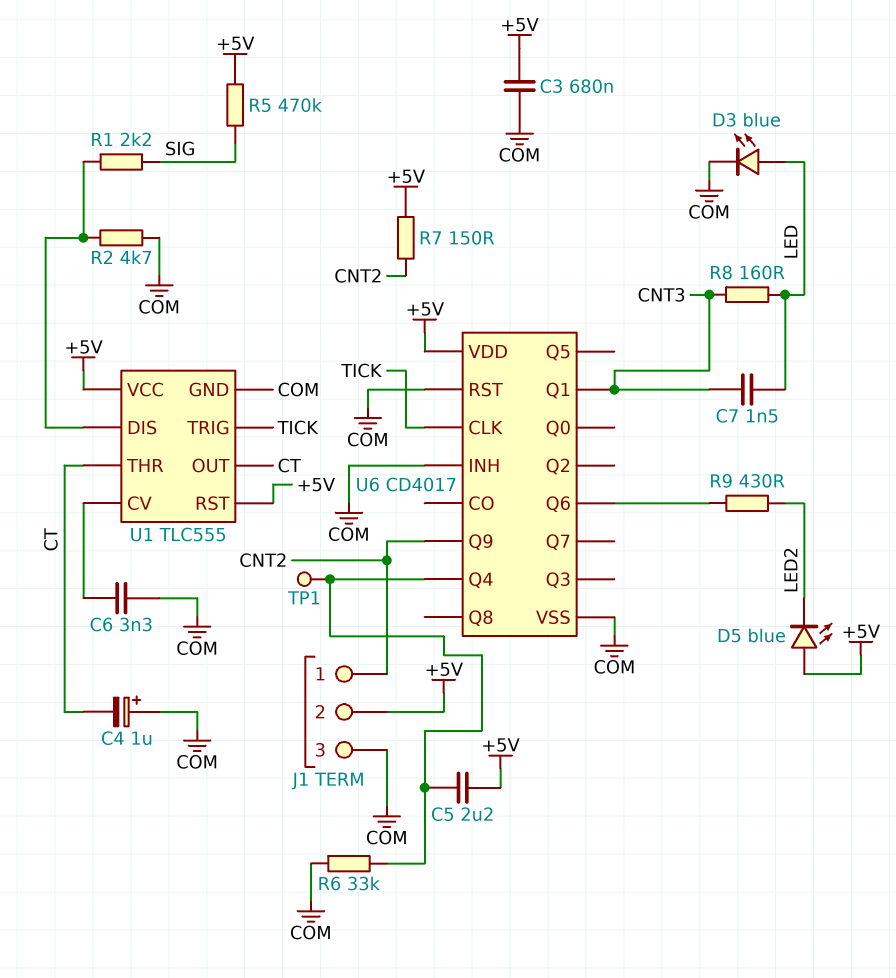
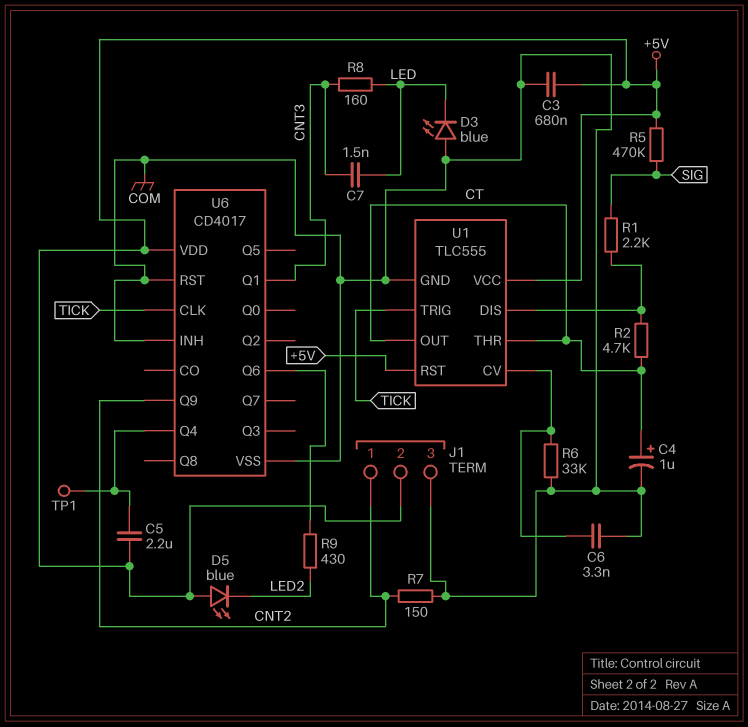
C4: 1uF (plus COM, minus CT) -> 1uF (plus CT, minus COM)
D3: LED blue (A LED, K COM) -> LED blue (A COM, K LED)
R2: 4.7k (COM, U1/DIS) -> 4.7k (CT, U1/DIS)
R6: 33k (COM, U6/Q4) -> 33k (COM, U1/CV)
R7: 150 (+5V, CNT2) -> 150 (CNT2, COM)

